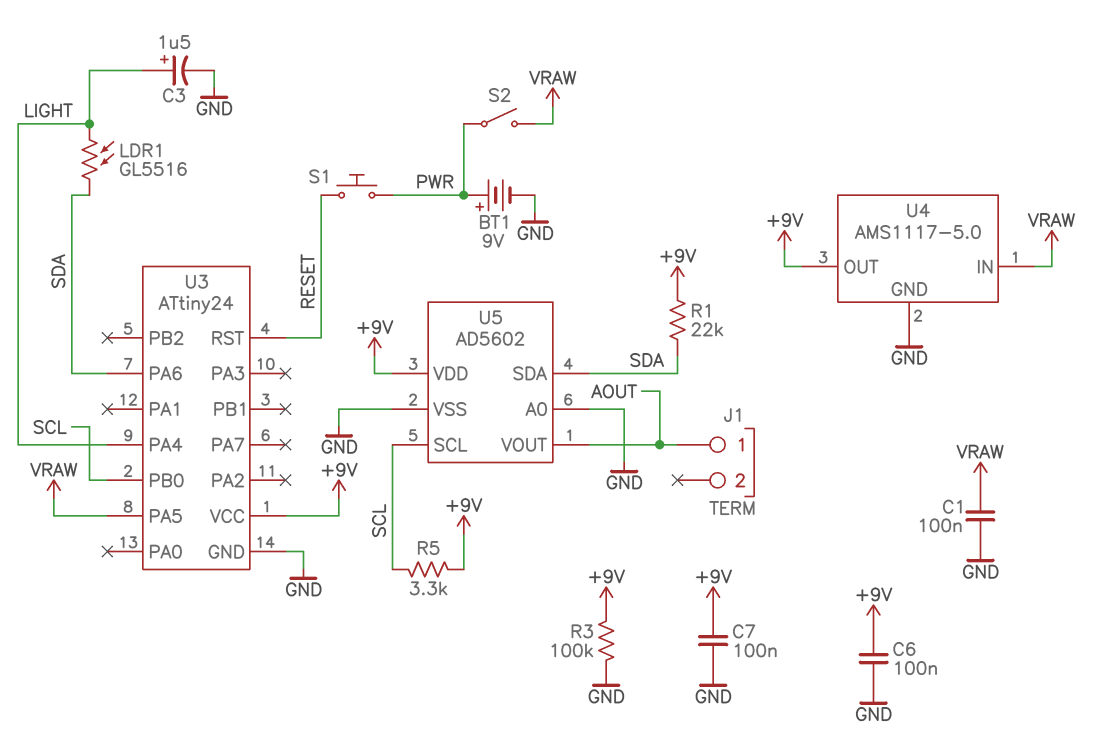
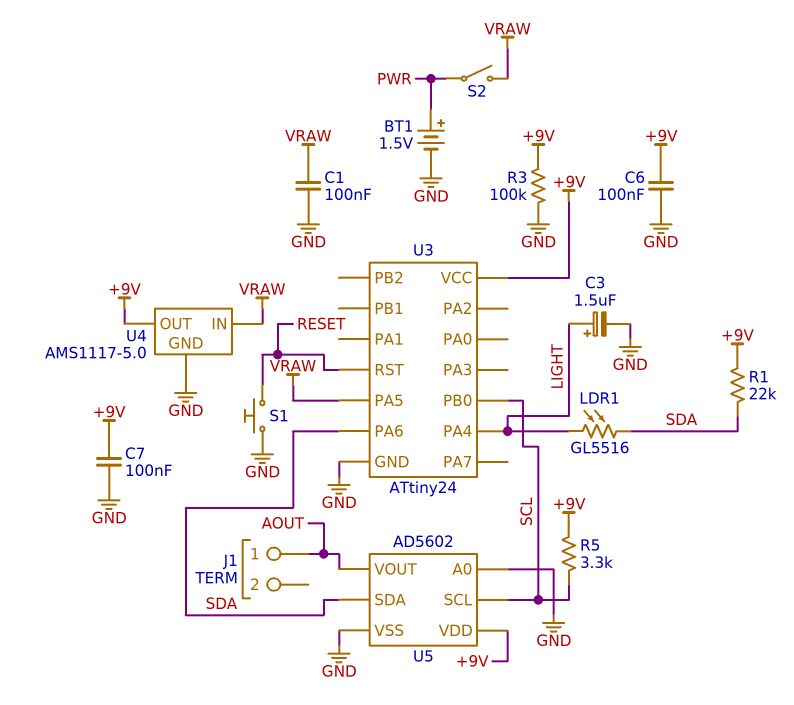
BT1: 9V (plus PWR, minus GND) -> 1.5V (plus PWR, minus GND)
S1: button (PWR, RESET) -> button (GND, RESET)

